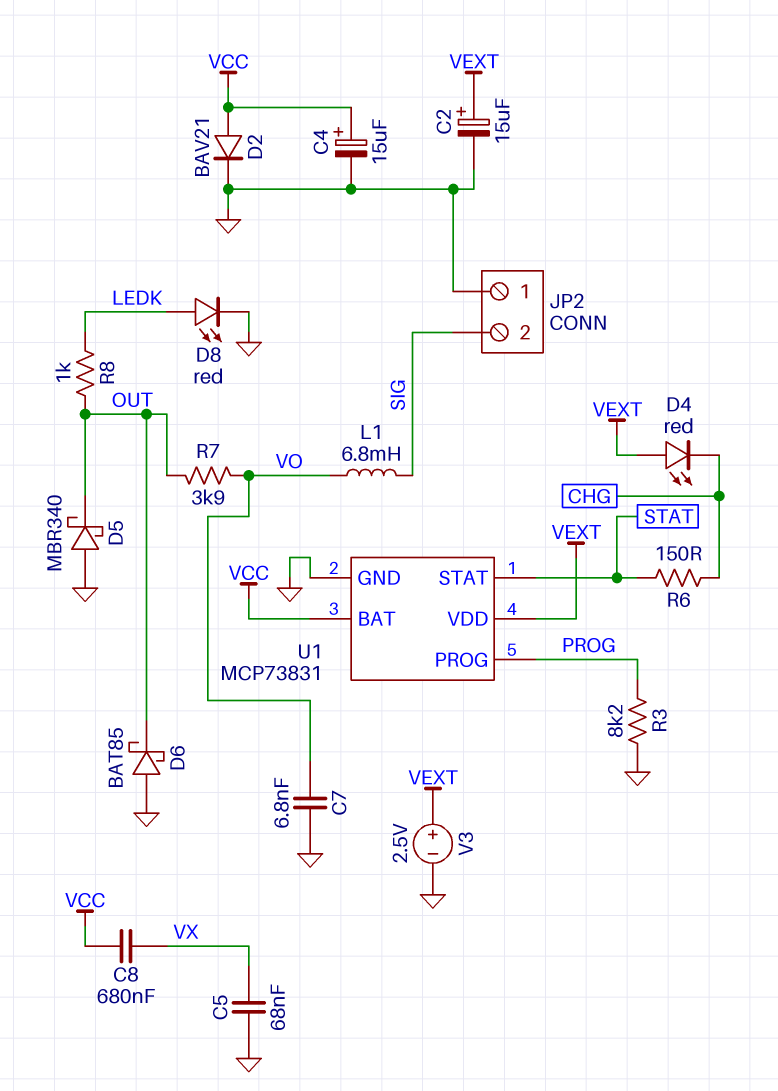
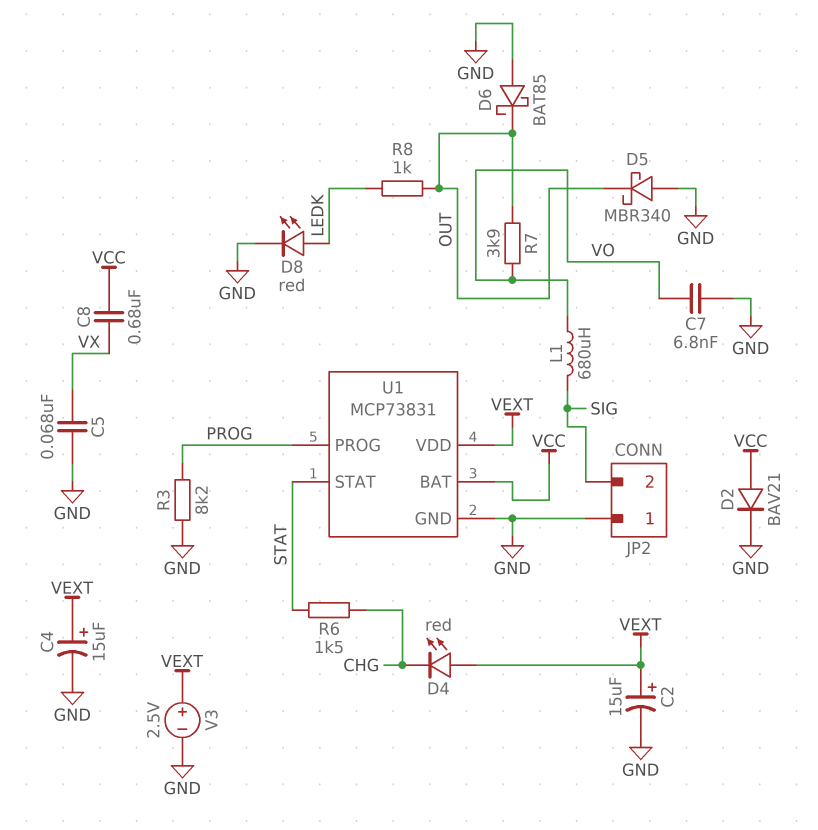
C4: 15uF (plus VCC, minus GND) -> 15uF (plus VEXT, minus GND)
L1: 6.8mH (SIG, VO) -> 680uH (SIG, VO)
R6: 150 (CHG, STAT) -> 1.5k (CHG, STAT)

